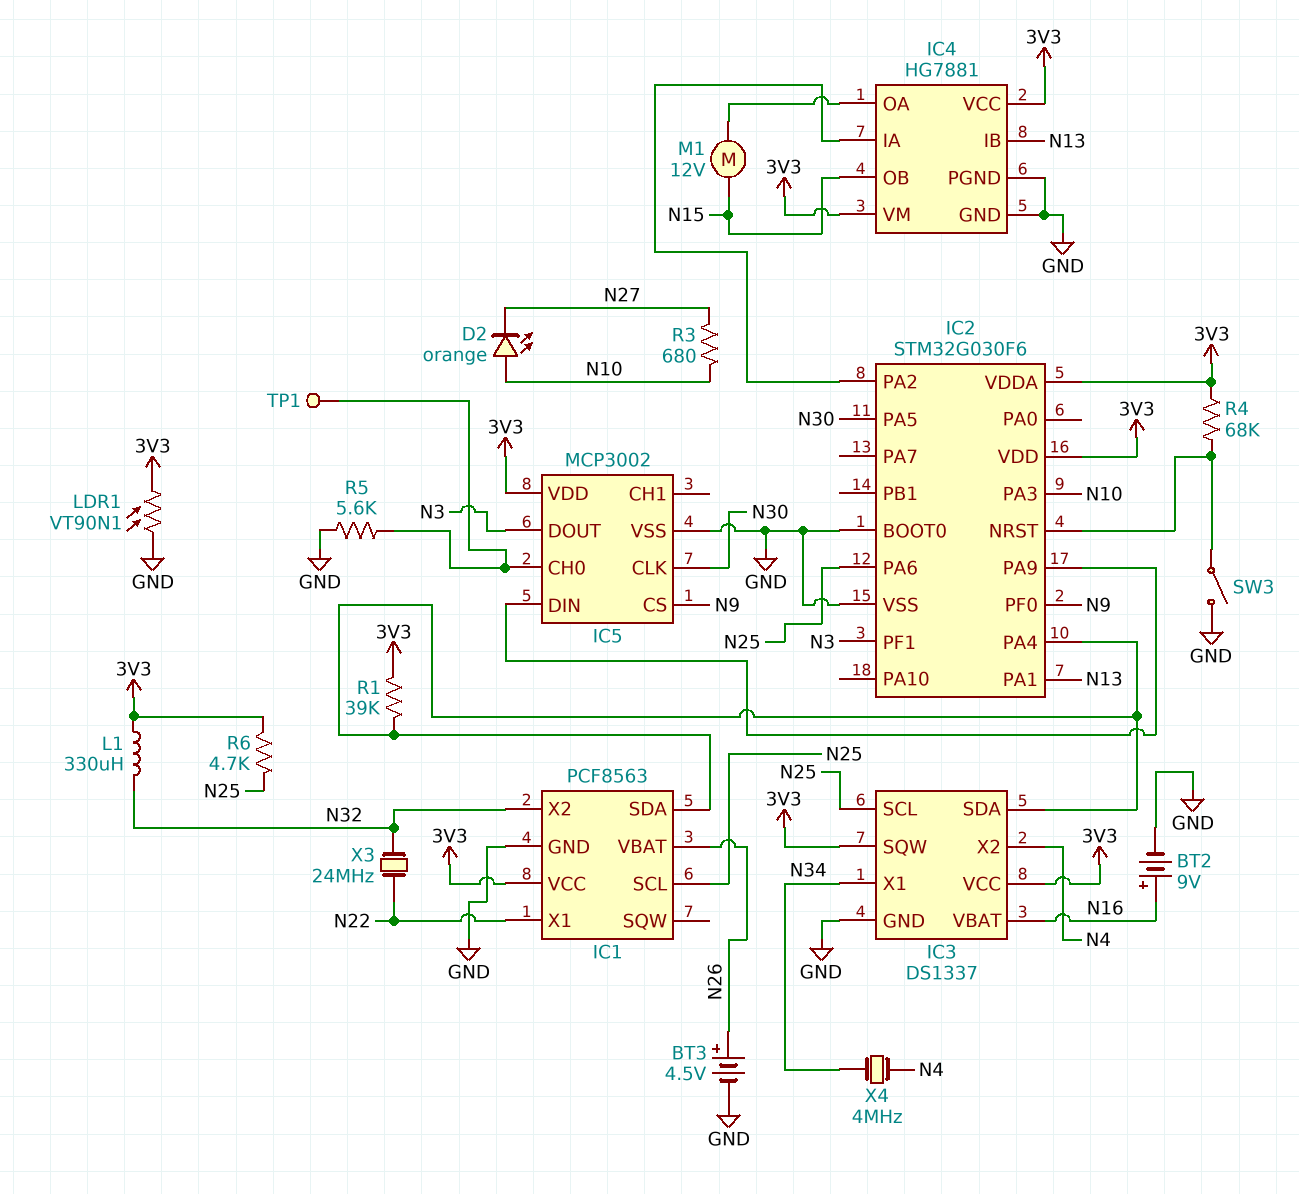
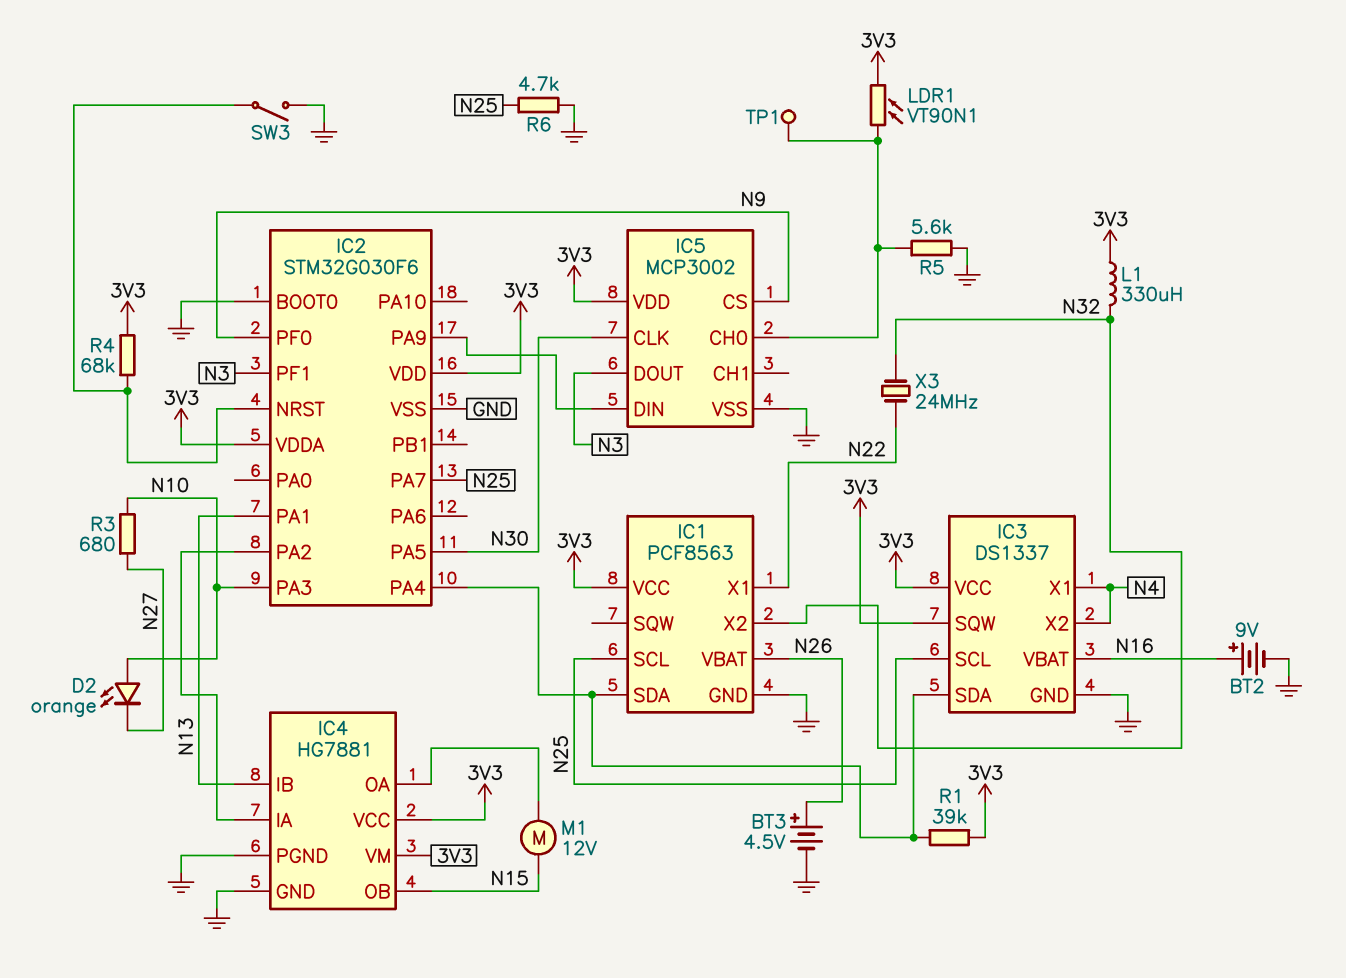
IC2 pin PA6: N25 -> none
IC2 pin PA7: none -> N25
IC3 pin X1: N34 -> N4
LDR1: VT90N1 (3V3, GND) -> VT90N1 (3V3, IC5/CH0)
R6: 4.7k (3V3, N25) -> 4.7k (GND, N25)
X4: 4MHz (N4, N34) -> none

